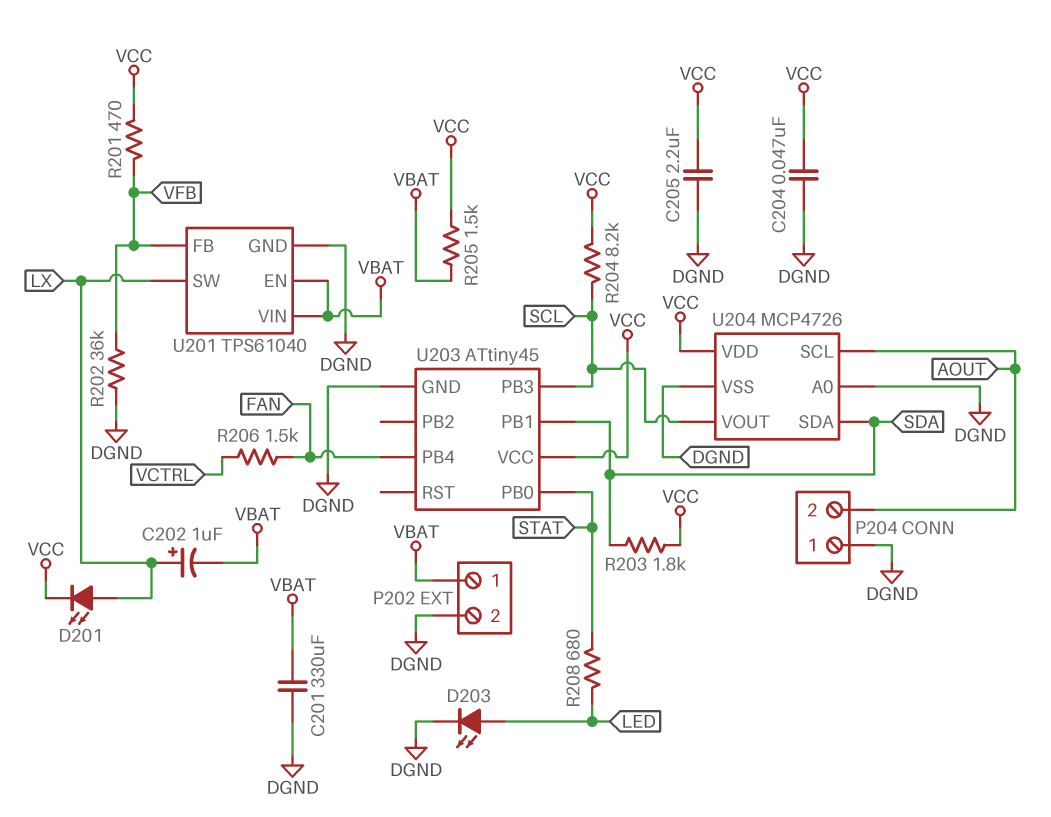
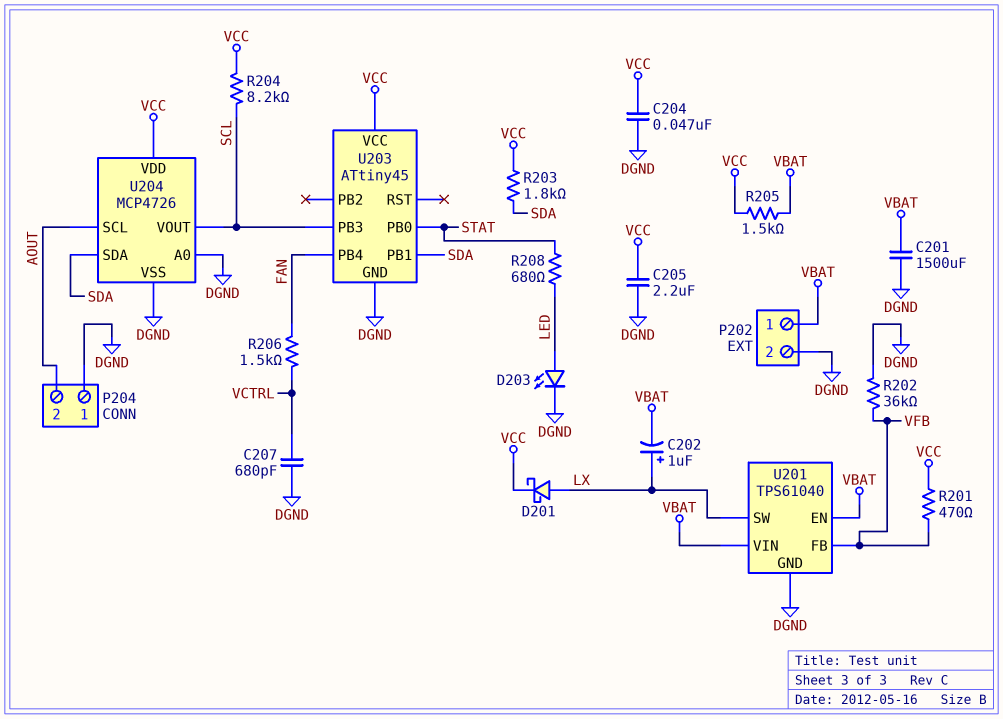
C201: 330uF (DGND, VBAT) -> 1500uF (DGND, VBAT)
C207: none -> 680pF (DGND, VCTRL)
D201: LED (A LX, K VCC) -> schottky (A LX, K VCC)

